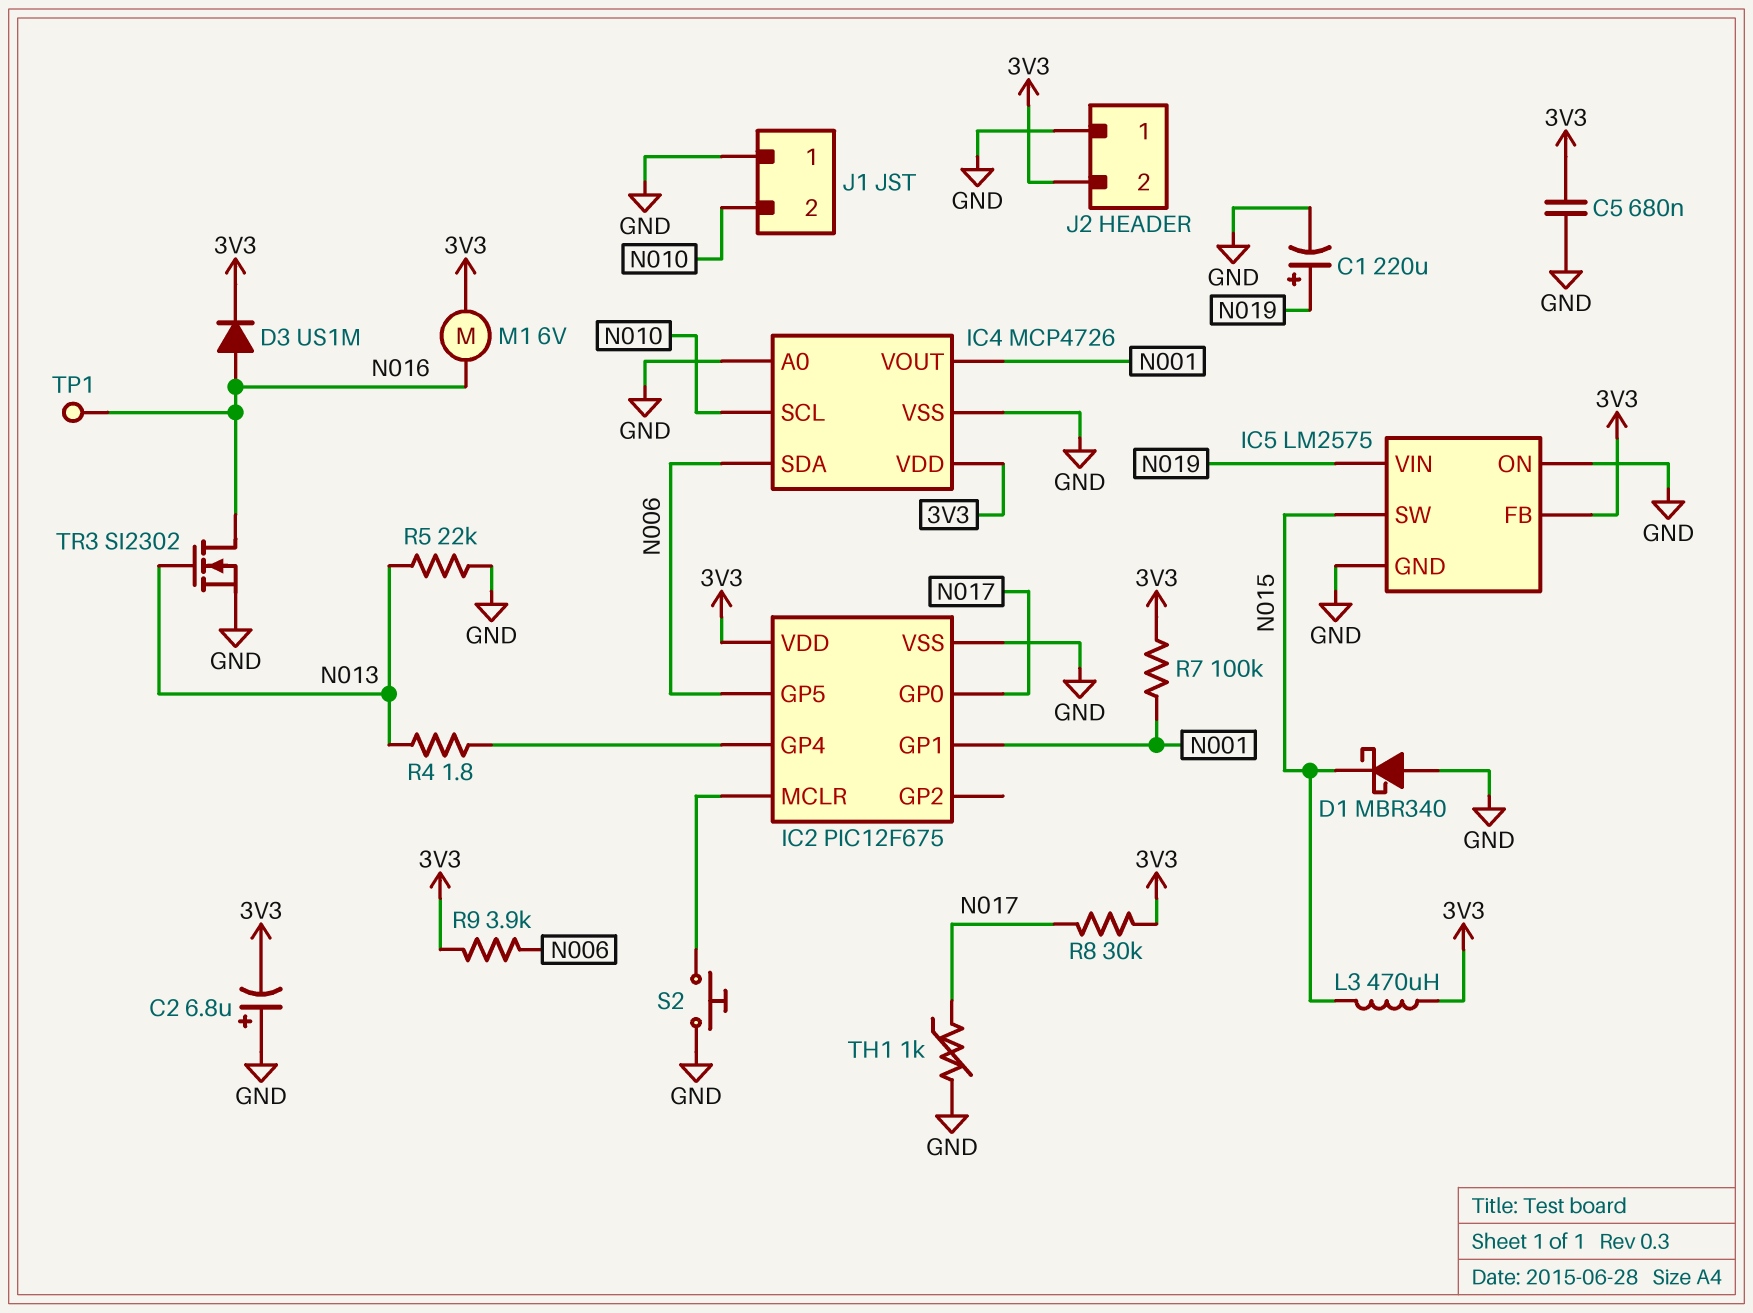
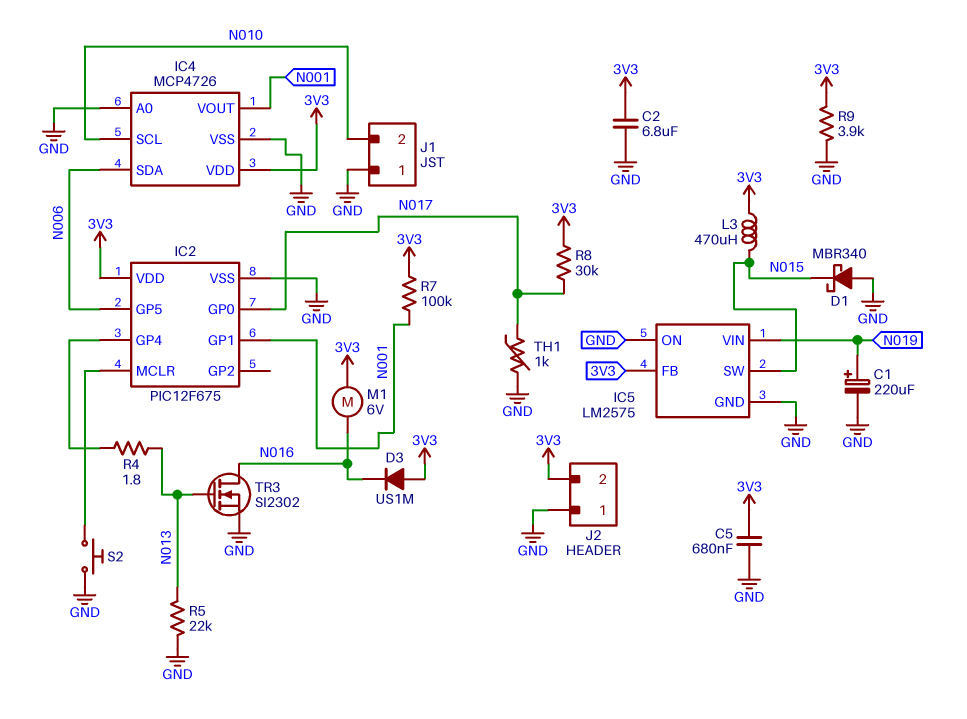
C2: 6.8uF (plus GND, minus 3V3) -> 6.8uF (3V3, GND)
D3: diode US1M (A N016, K 3V3) -> diode US1M (A 3V3, K N016)
R9: 3.9k (3V3, N006) -> 3.9k (3V3, GND)
TP1: test point (N016) -> none

